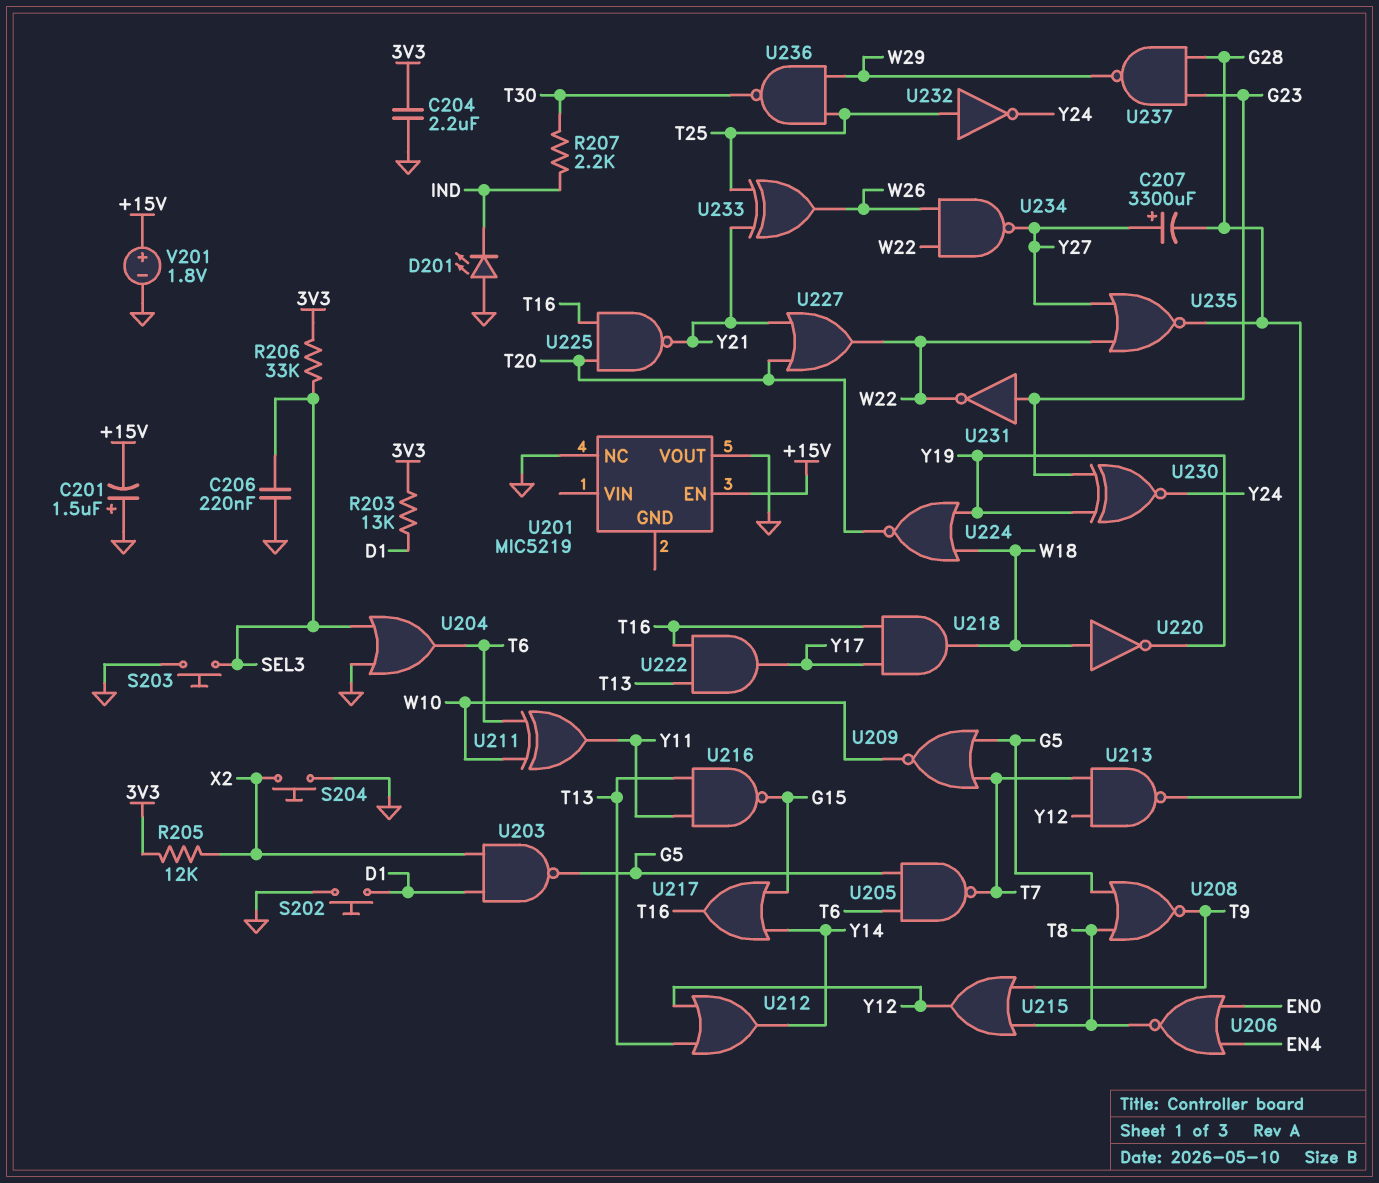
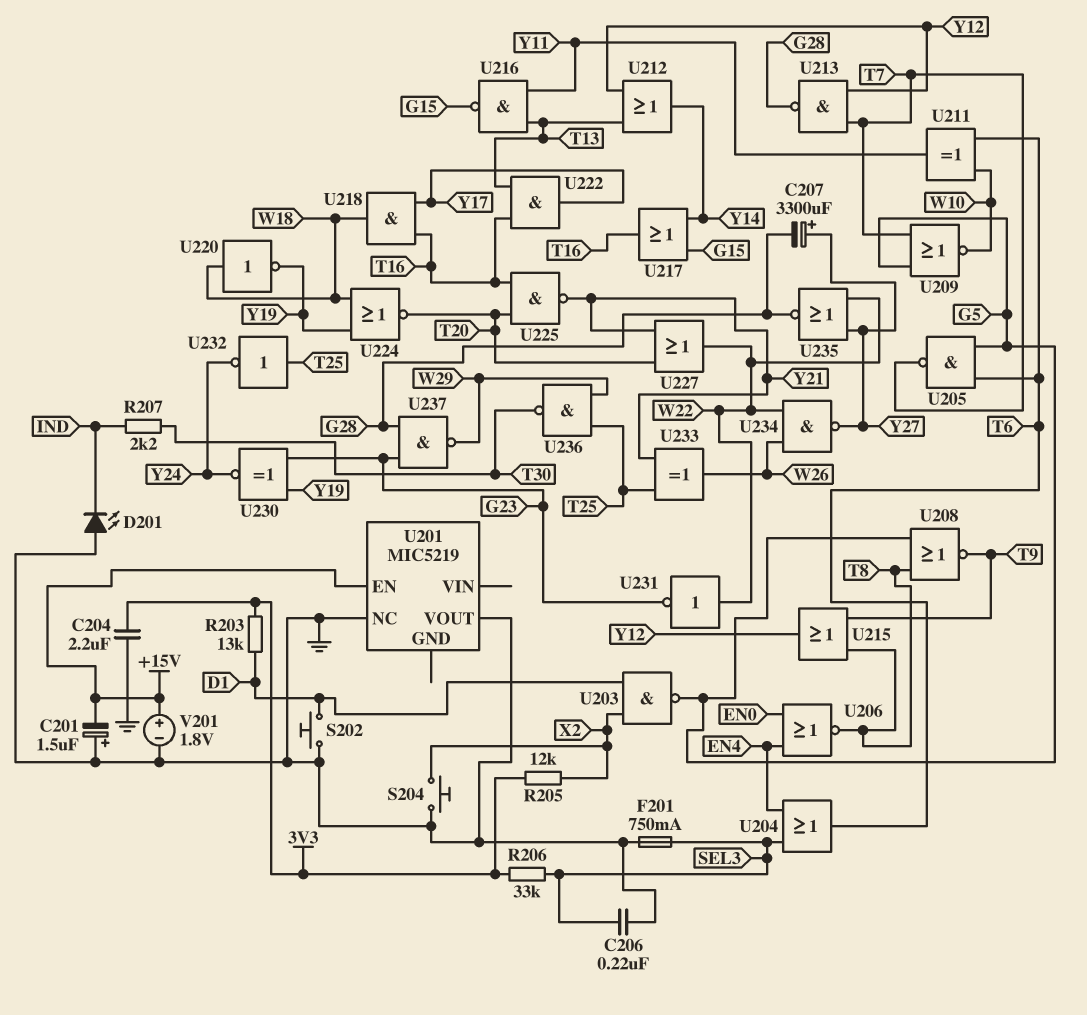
F201: none -> 750mA (GND, SEL3)
S203: button (GND, SEL3) -> none
U204: OR (in GND, in SEL3, out T6) -> OR (in EN4, in SEL3, out T6)
U231: NOT (in G23, out W22) -> NOT (in W22, out G23)

